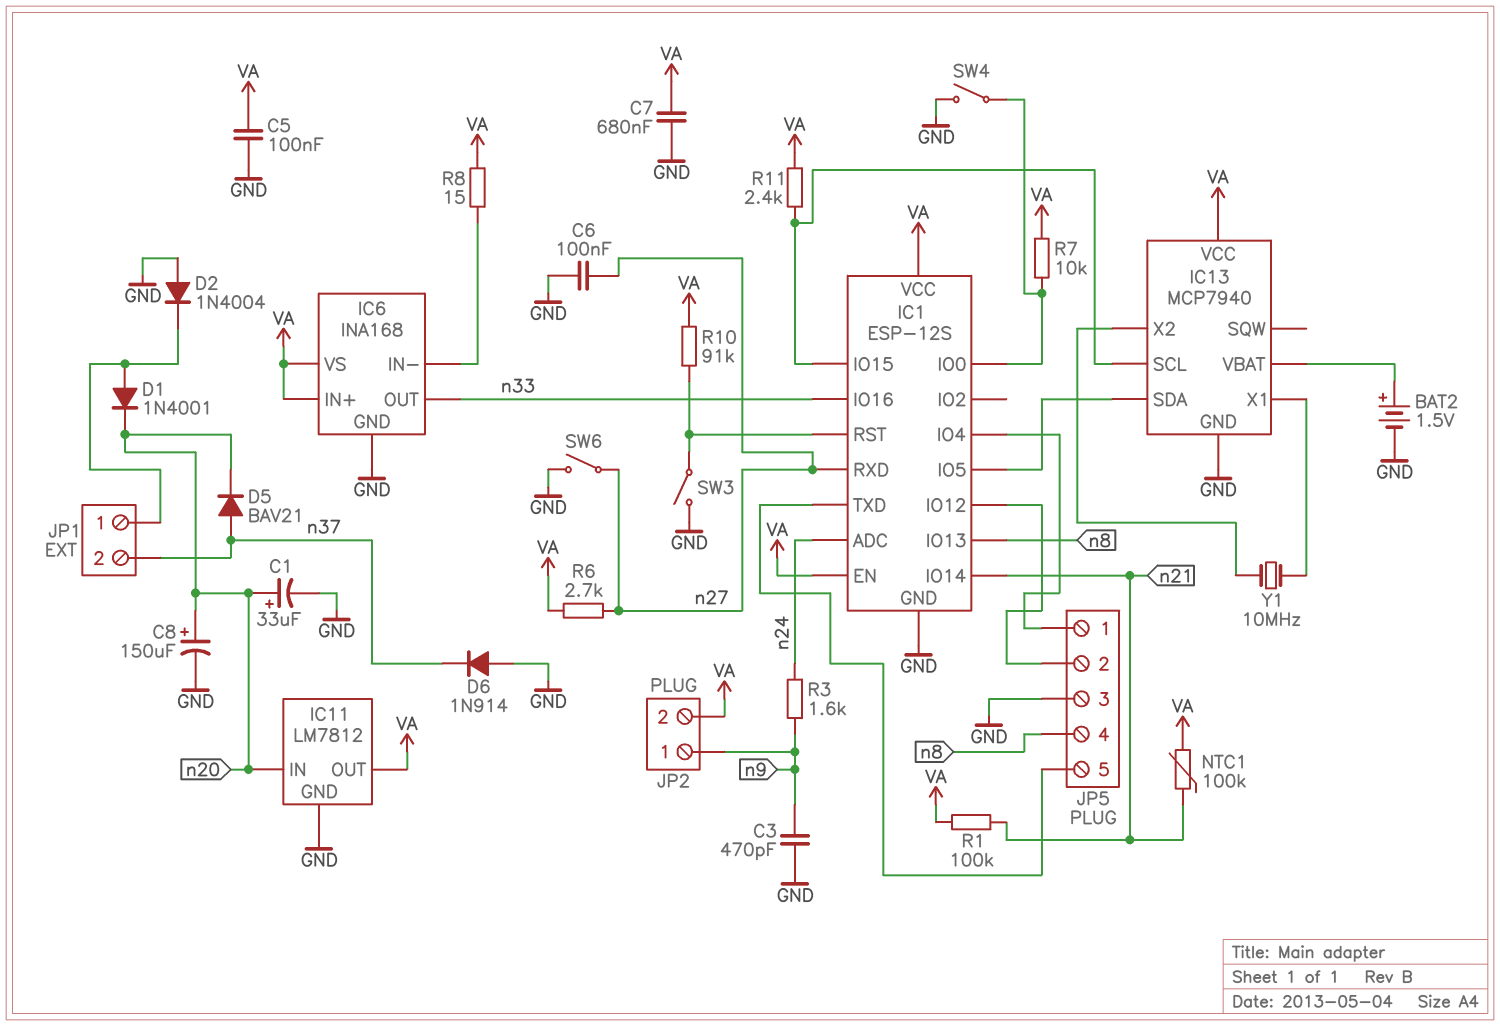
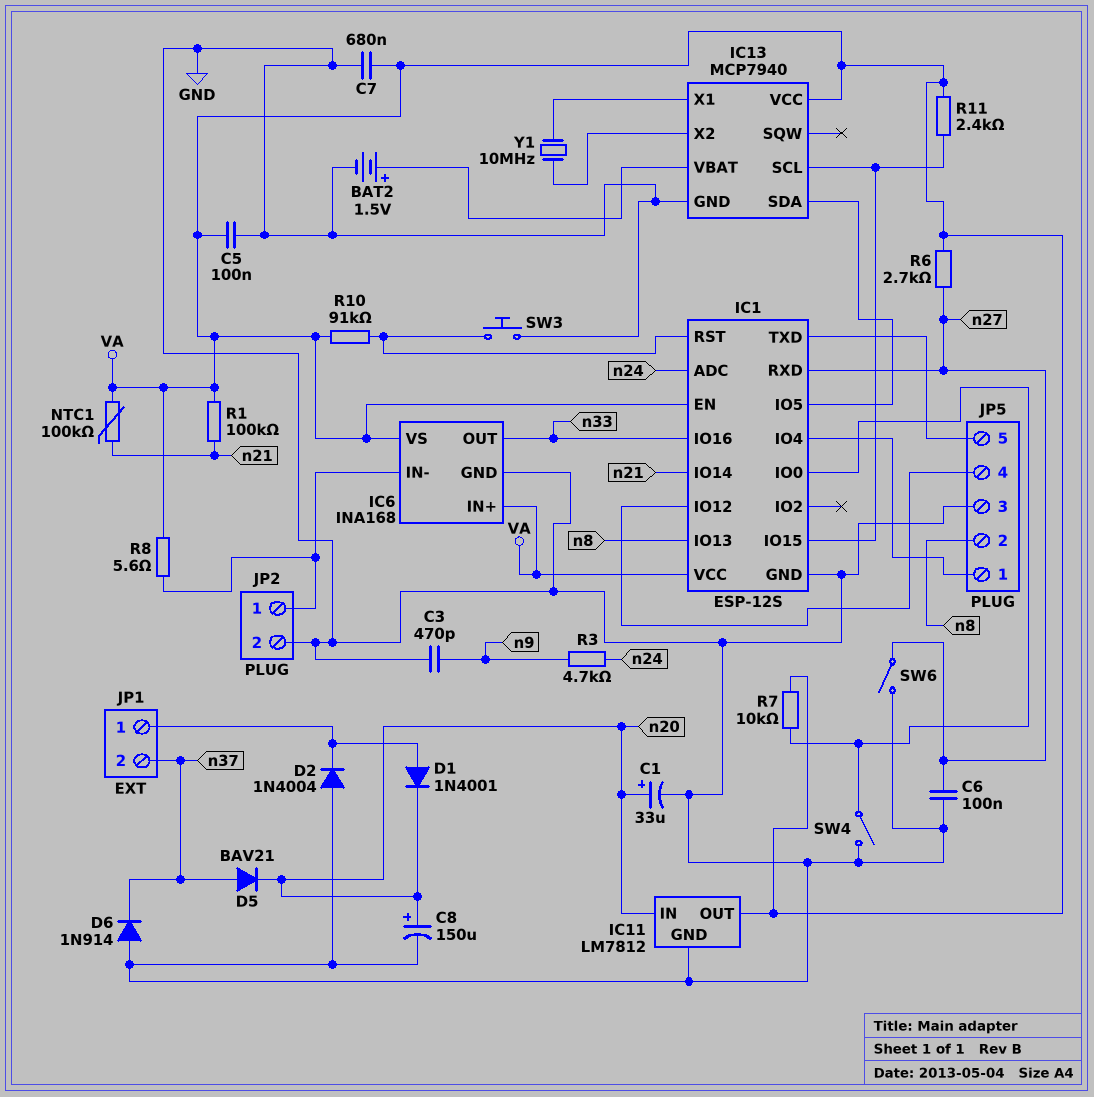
JP2 pin 1: n9 -> IC6/IN-
JP2 pin 2: VA -> GND
JP5 pin 2: IC1/IO12 -> n8
JP5 pin 4: n8 -> IC1/IO12
R3: 1.6k (n9, n24) -> 4.7k (n9, n24)
R8: 15 (IC6/IN-, VA) -> 5.6 (IC6/IN-, VA)
SW3: switch (GND, IC1/RST) -> button (GND, IC1/RST)

